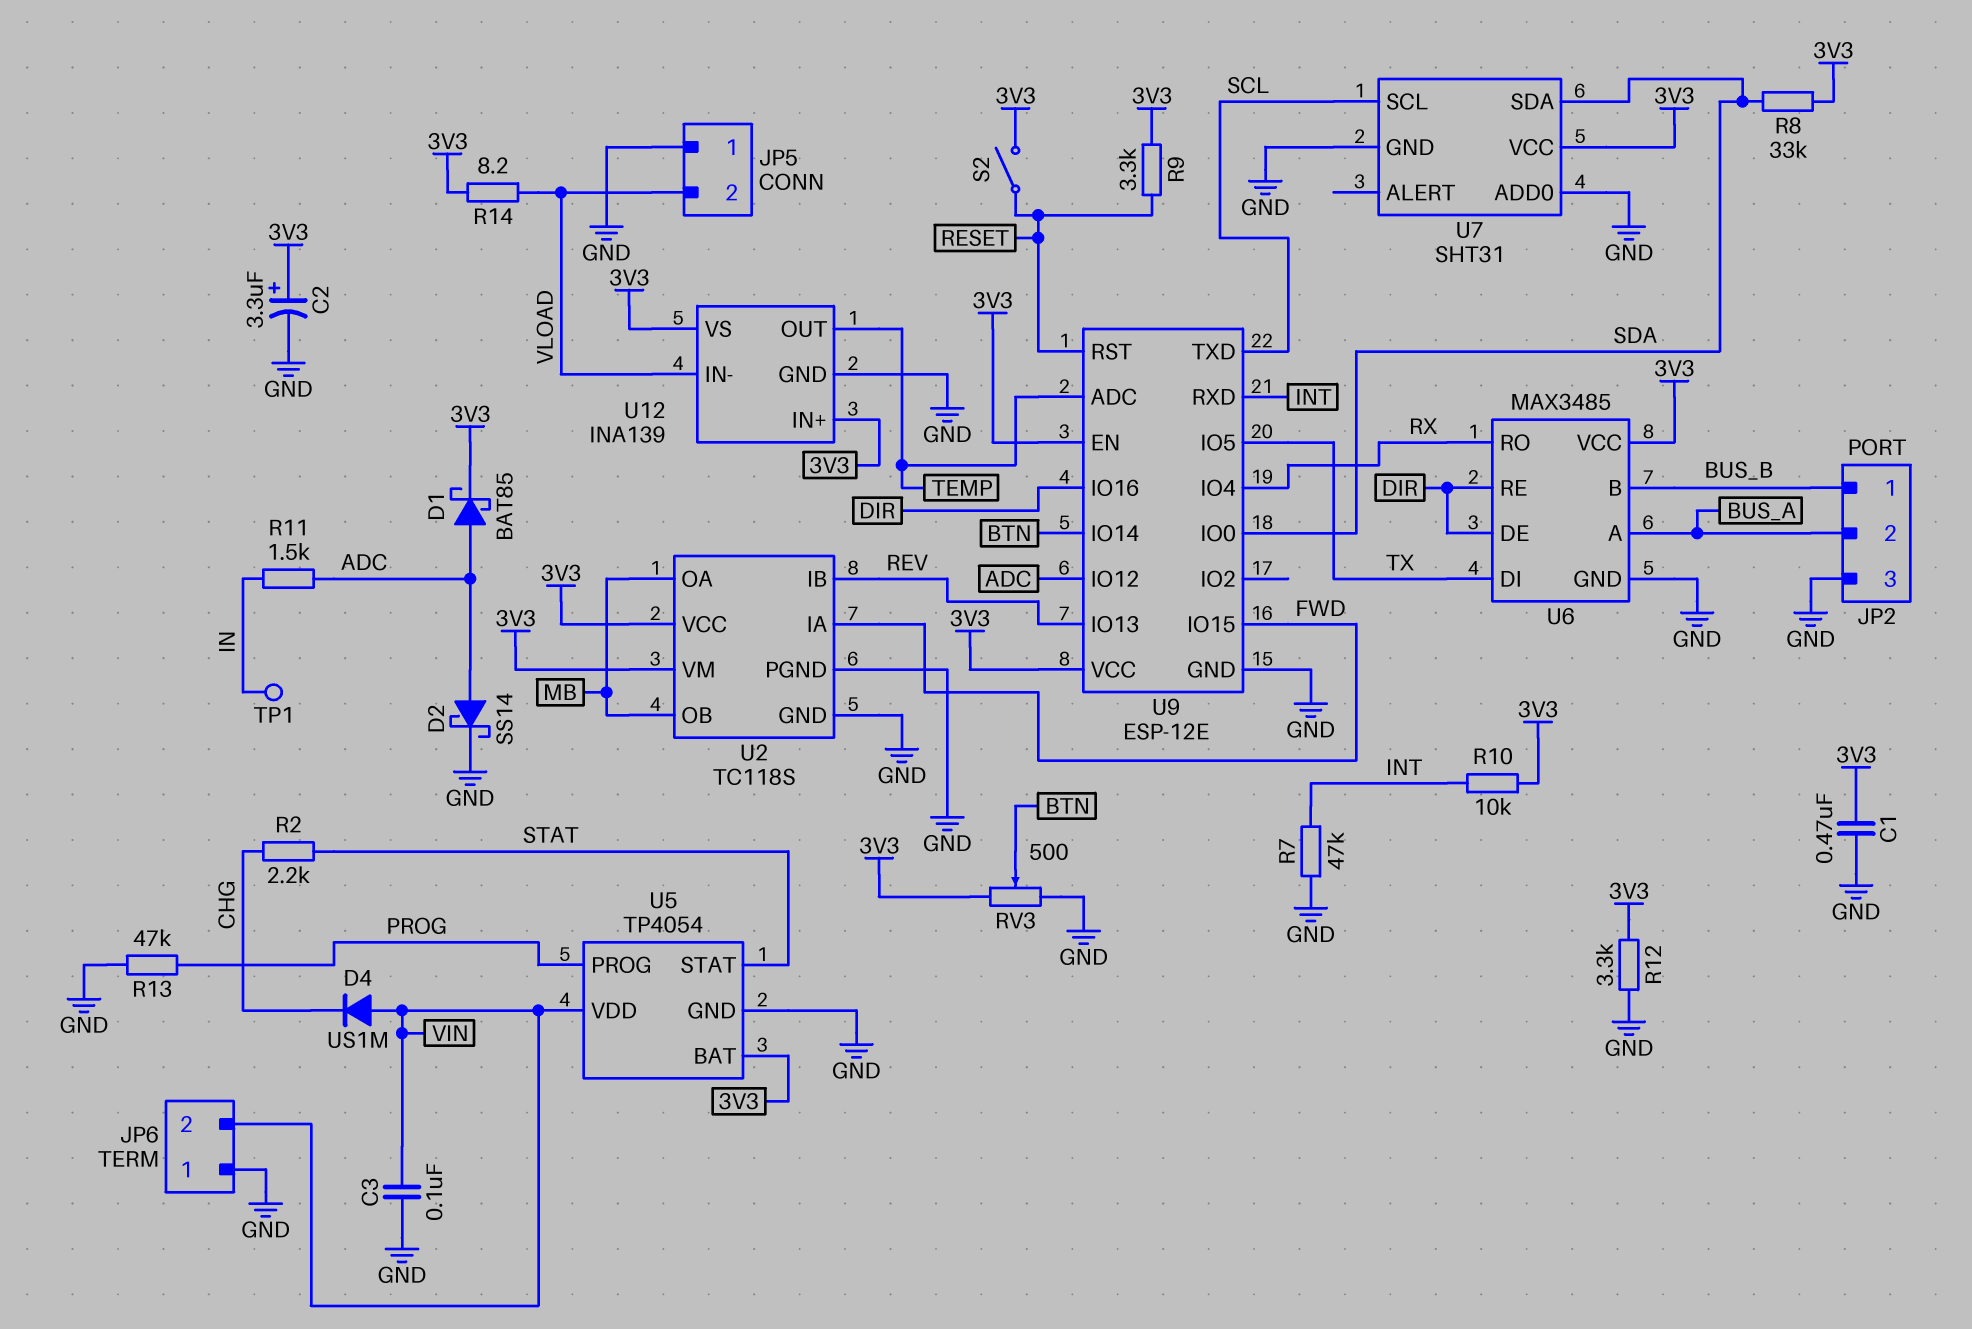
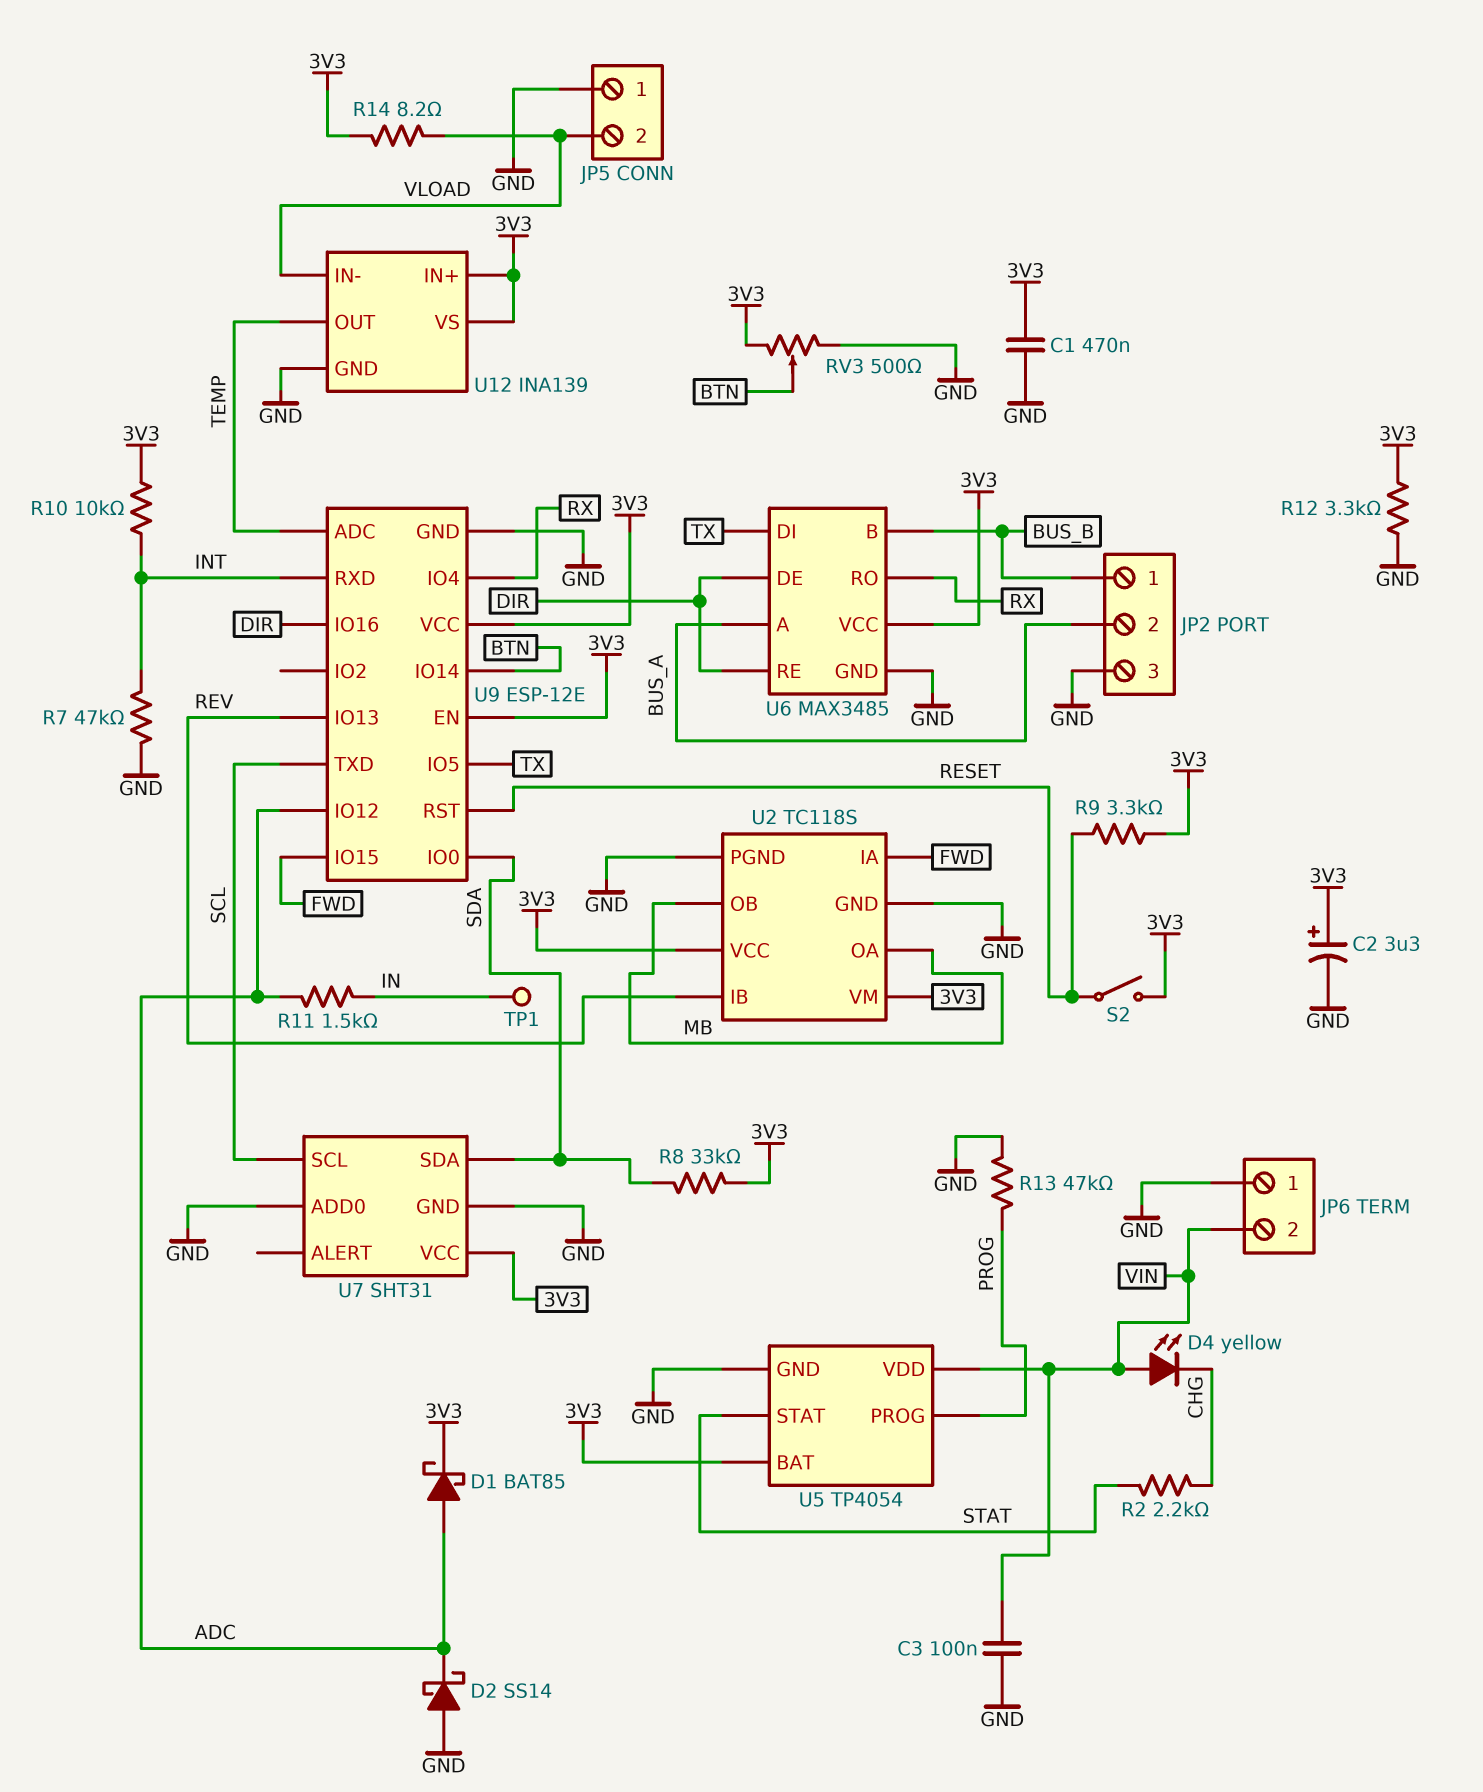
D2: schottky SS14 (A ADC, K GND) -> schottky SS14 (A GND, K ADC)
D4: diode US1M (A VIN, K CHG) -> LED yellow (A VIN, K CHG)

